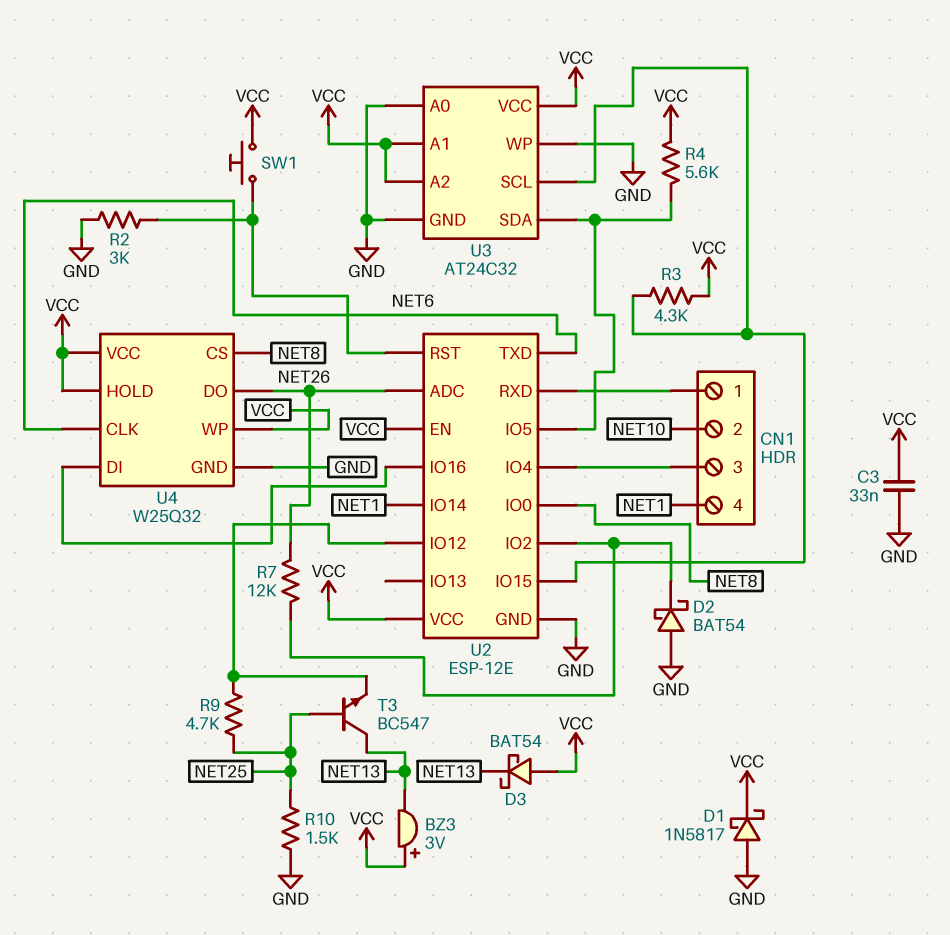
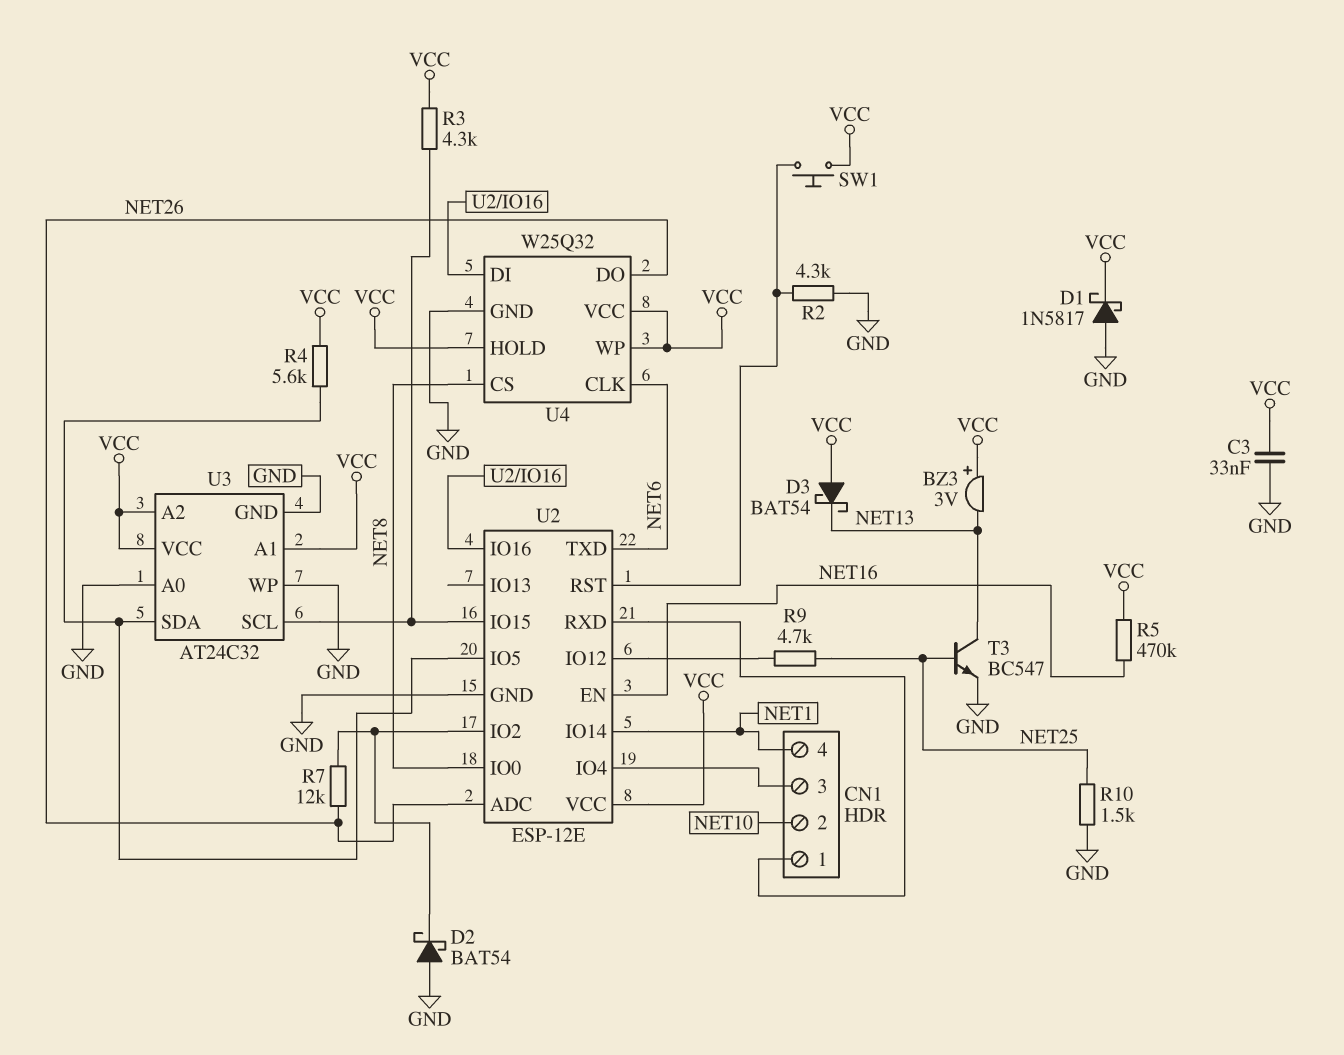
R2: 3k (GND, U2/RST) -> 4.3k (GND, U2/RST)
R5: none -> 470k (NET16, VCC)
T3: NPN BC547 (B NET25, C NET13, E U2/IO12) -> NPN BC547 (B NET25, C NET13, E GND)
U2 pin EN: VCC -> NET16

